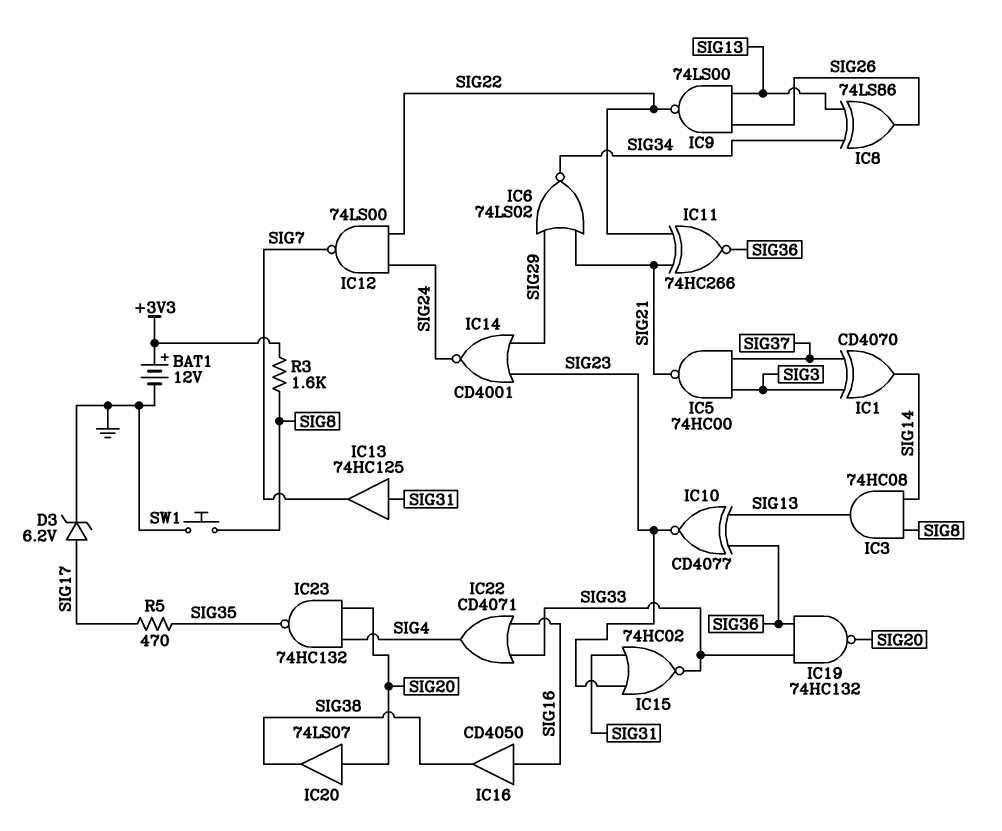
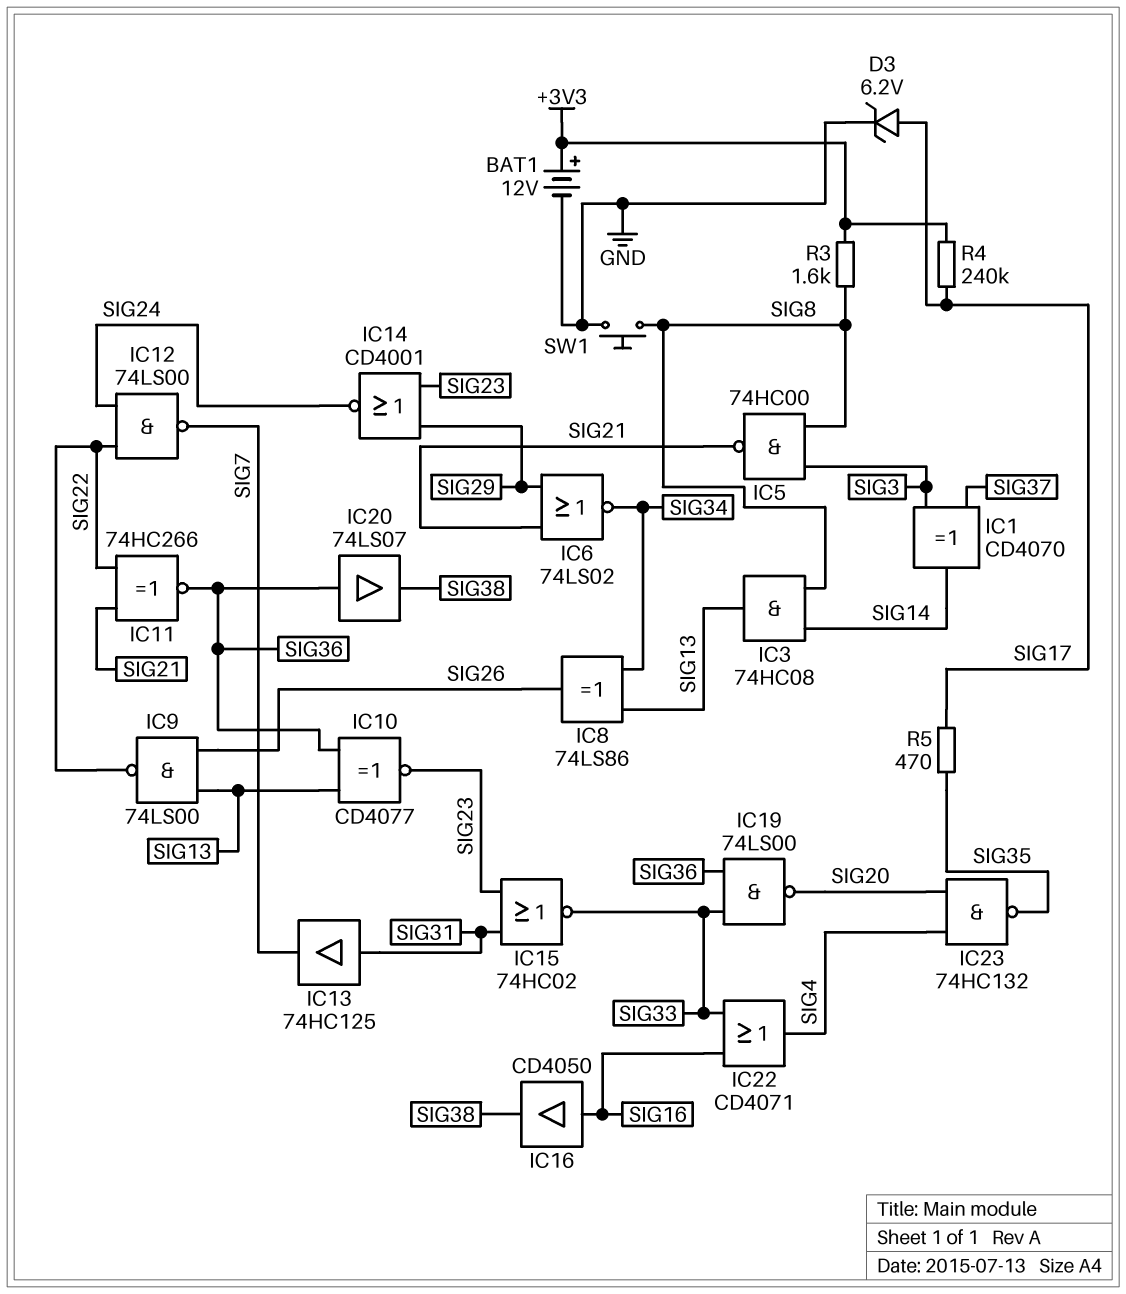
IC5: NAND 74HC00 (in SIG3, in SIG37, out SIG21) -> NAND 74HC00 (in SIG3, in SIG8, out SIG21)
IC19: NAND 74HC132 (in SIG33, in SIG36, out SIG20) -> NAND 74LS00 (in SIG33, in SIG36, out SIG20)
IC20: buffer 74LS07 (in SIG20, out SIG38) -> buffer 74LS07 (in SIG36, out SIG38)
R4: none -> 240k (+3V3, SIG17)

